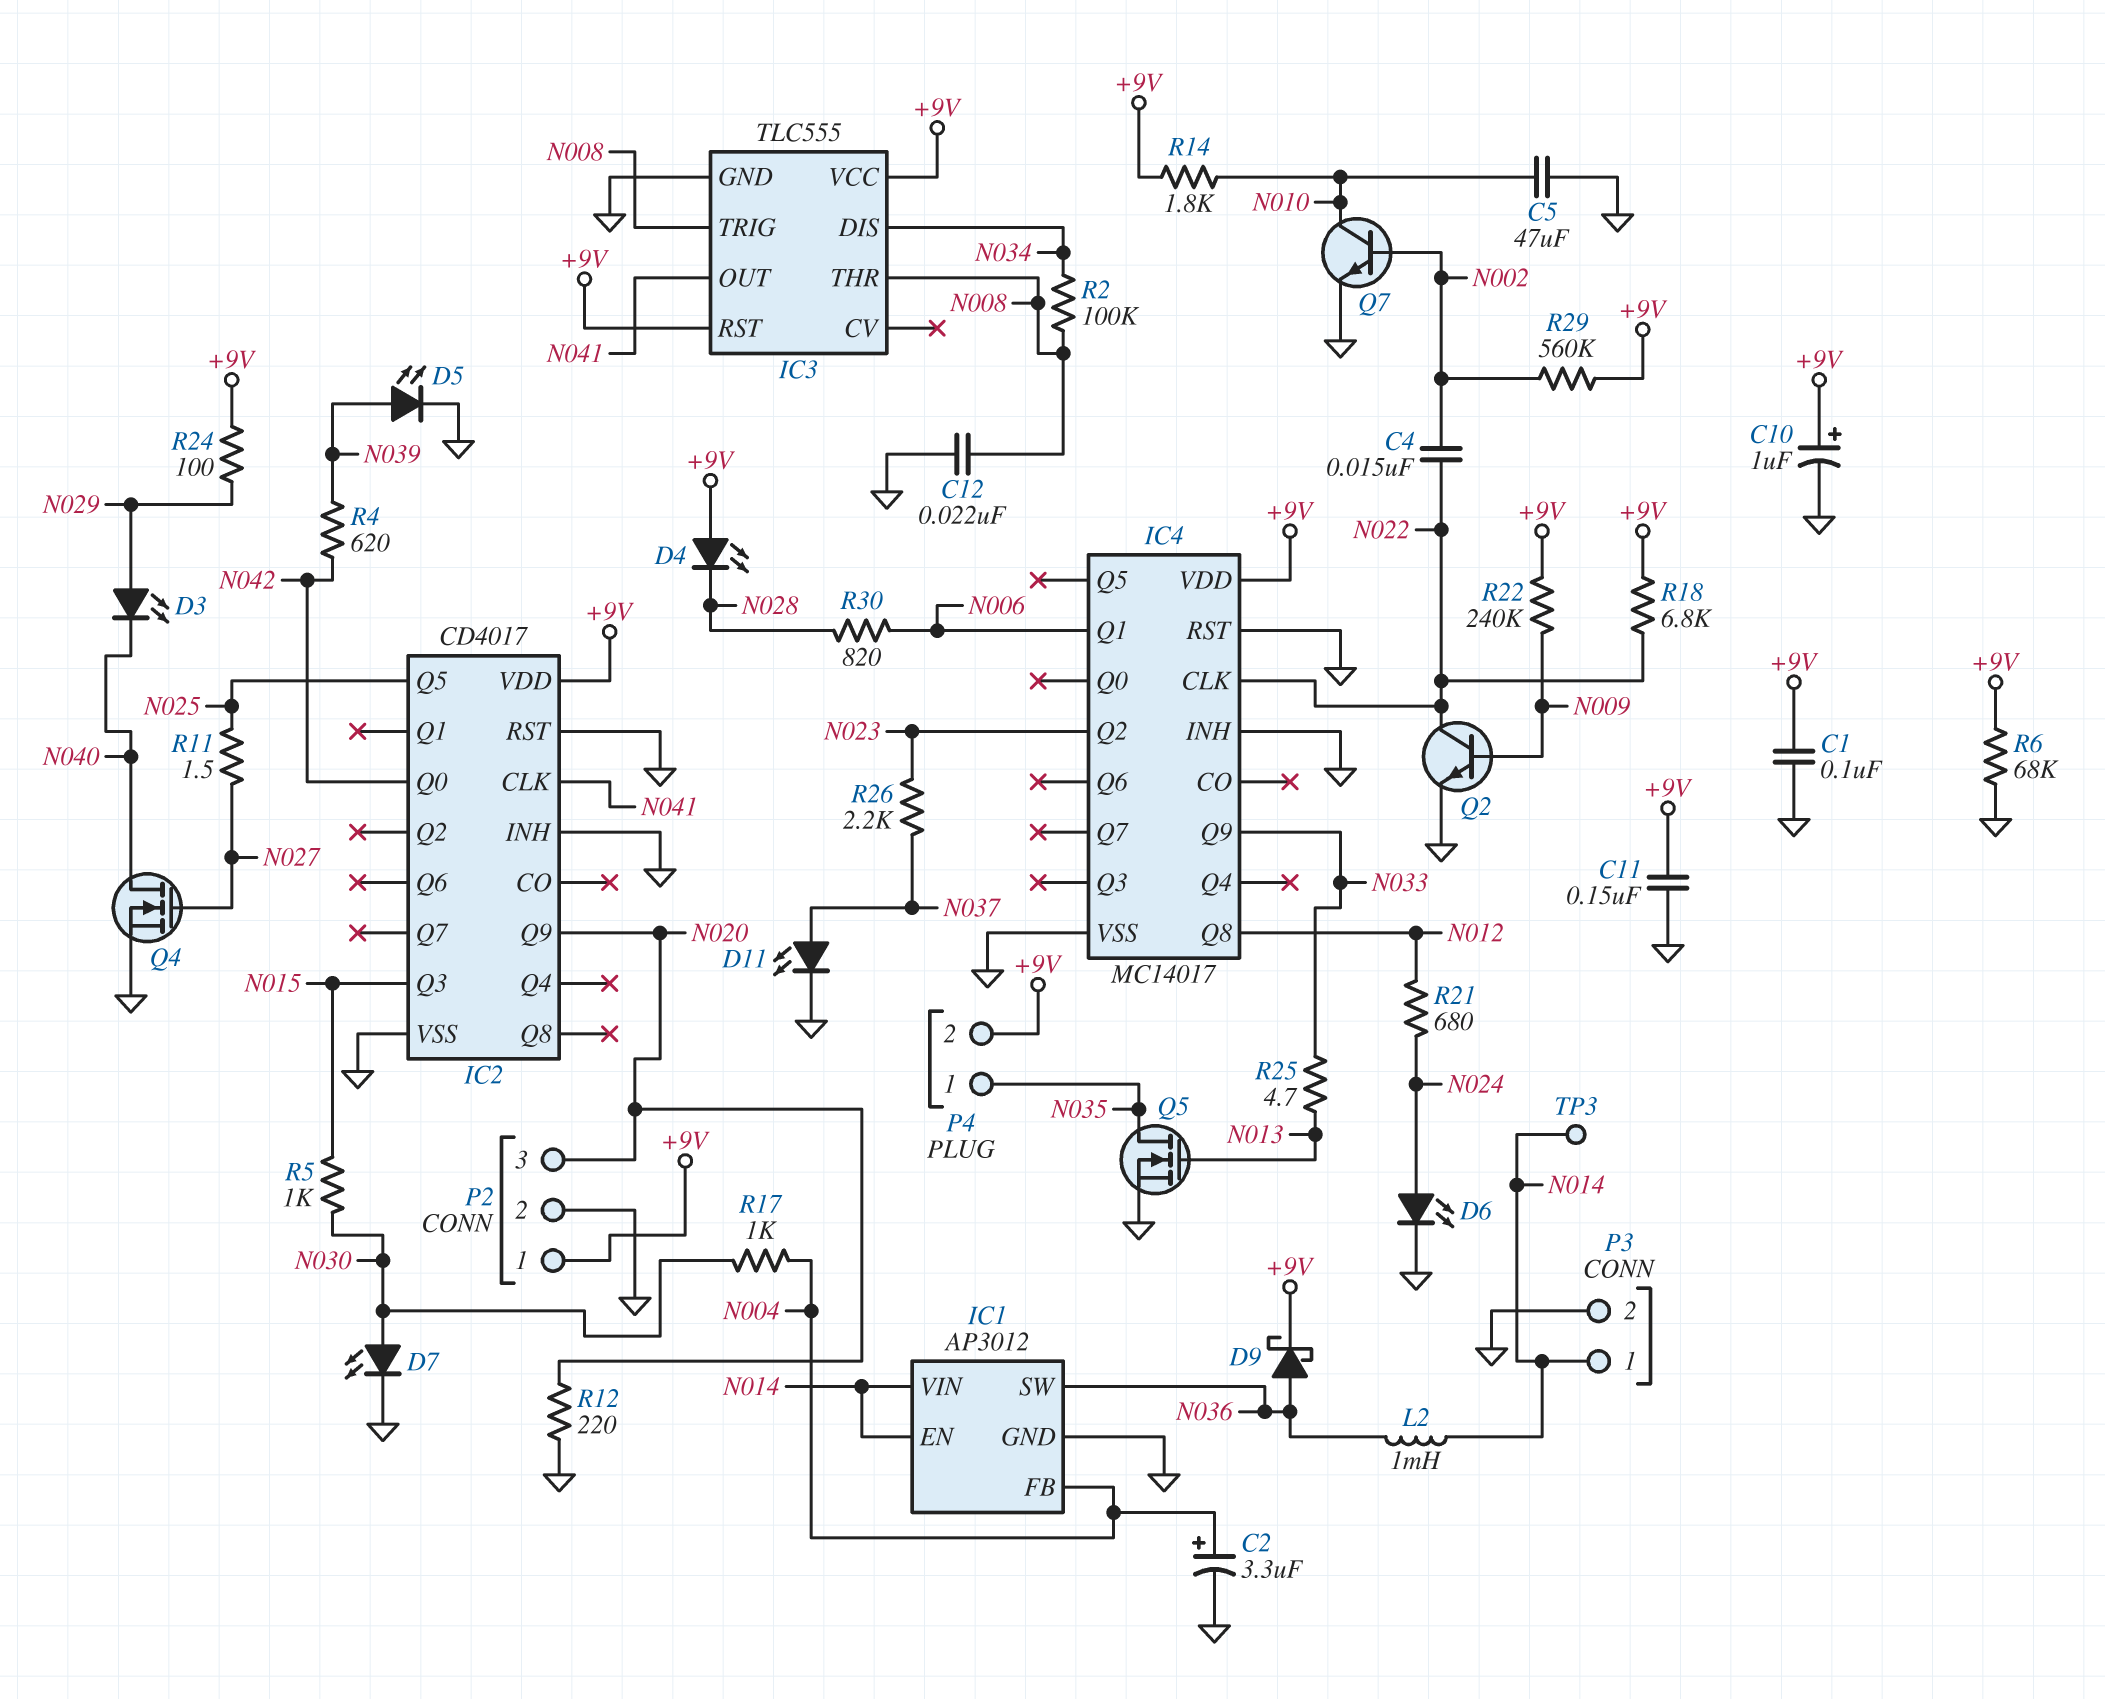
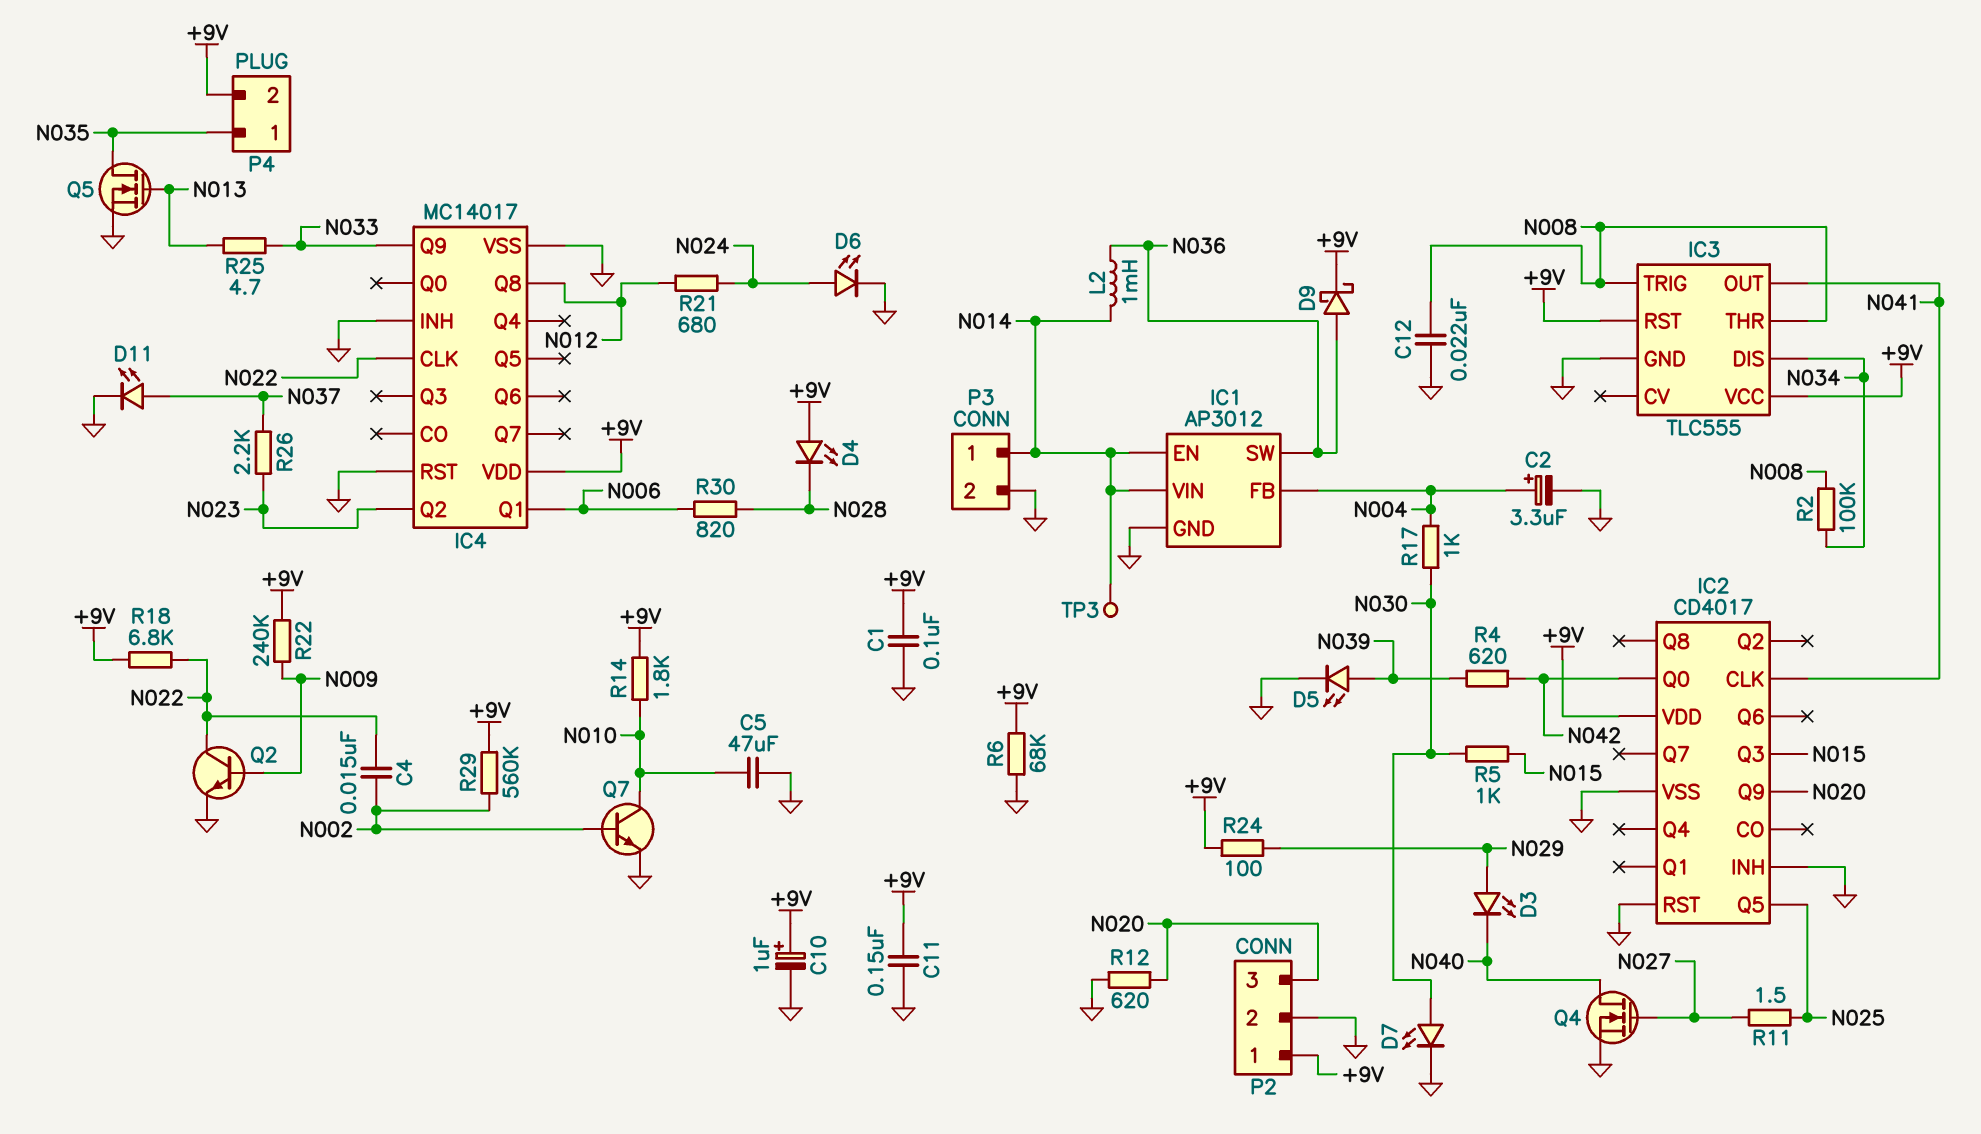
R12: 220 (GND, N020) -> 620 (GND, N020)

